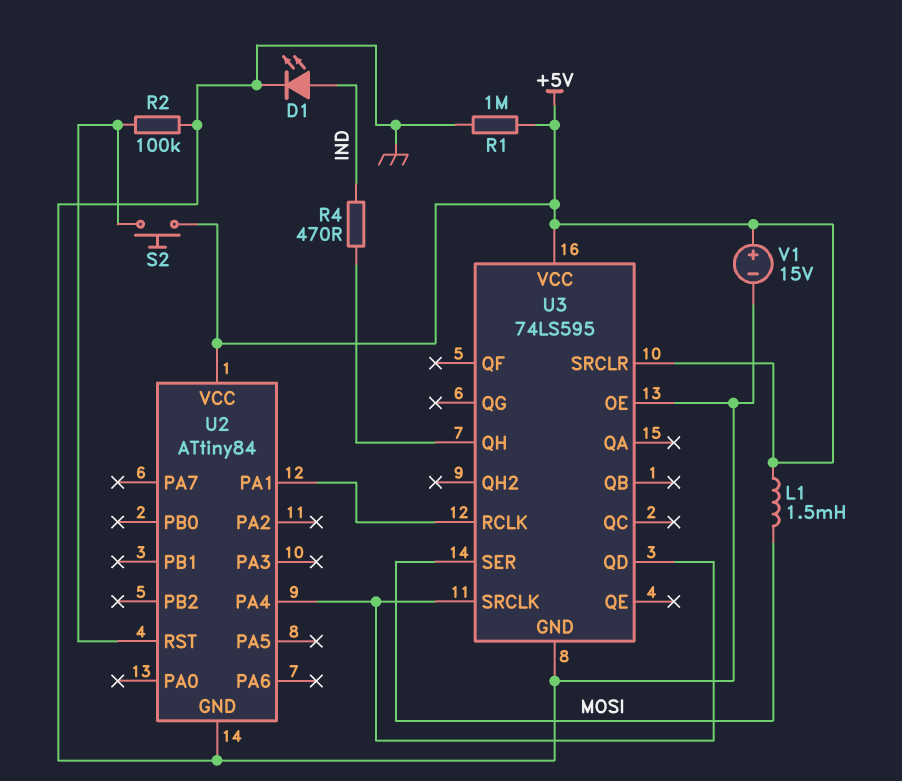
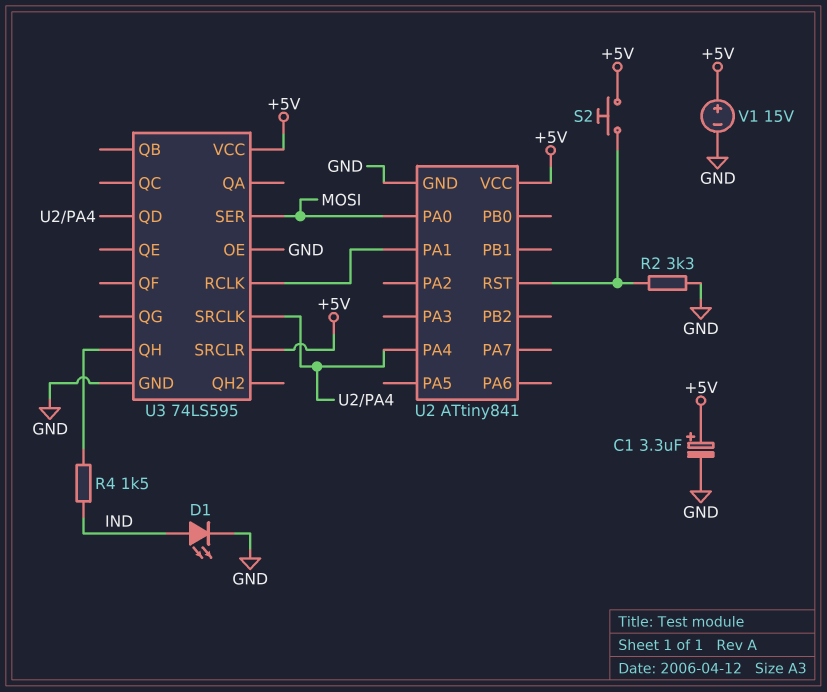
C1: none -> 3.3uF (plus +5V, minus GND)
L1: 1.5mH (+5V, MOSI) -> none
R1: 1M (+5V, GND) -> none
R2: 100k (GND, U2/RST) -> 3.3k (GND, U2/RST)
R4: 470 (IND, U3/QH) -> 1.5k (IND, U3/QH)
U2: ATtiny84 -> ATtiny841
U2 pin PA0: none -> MOSI

